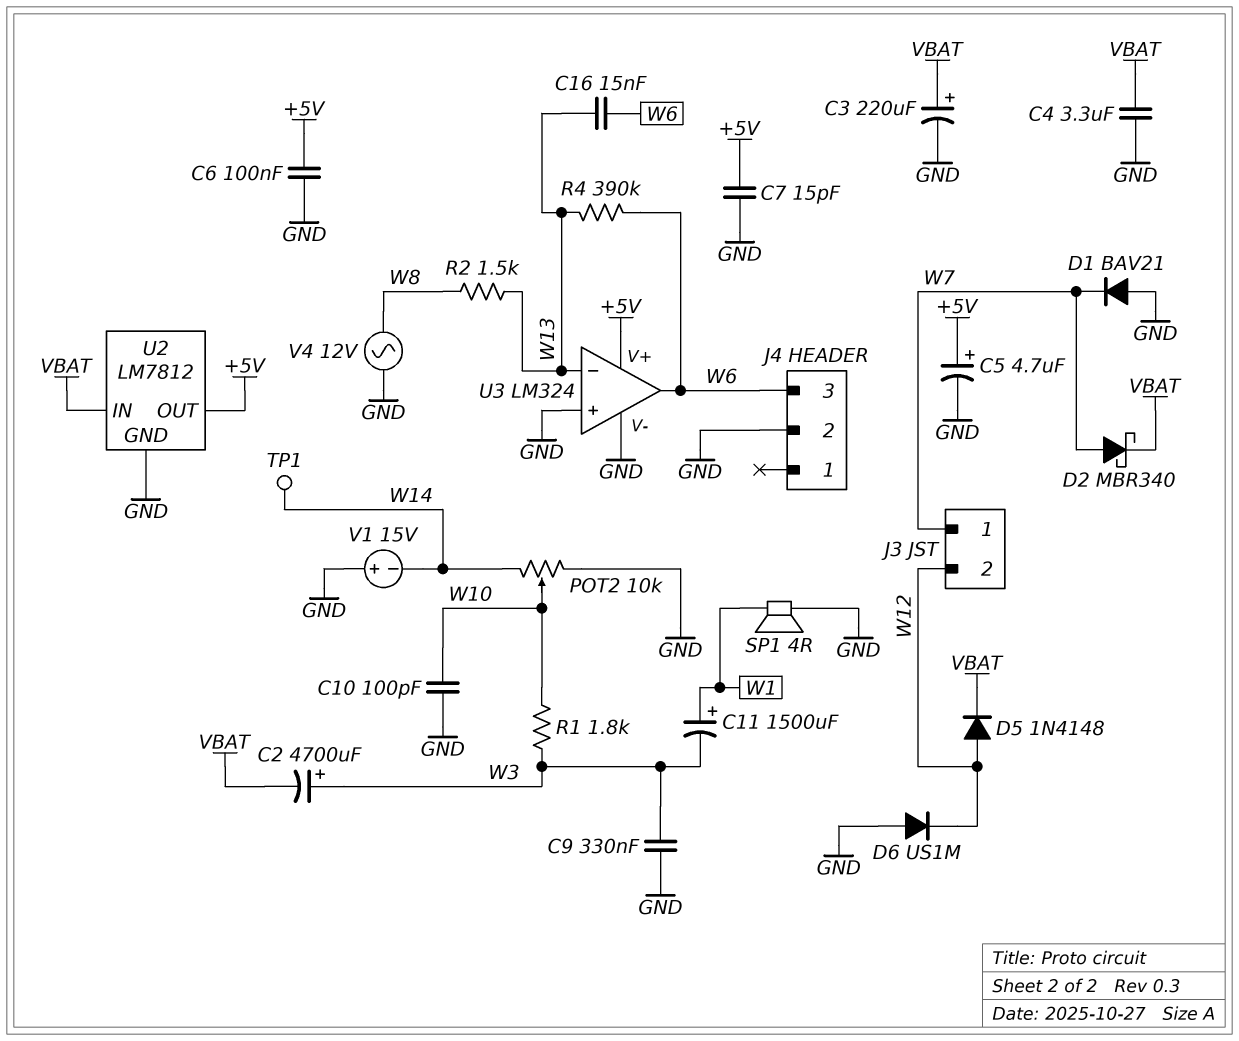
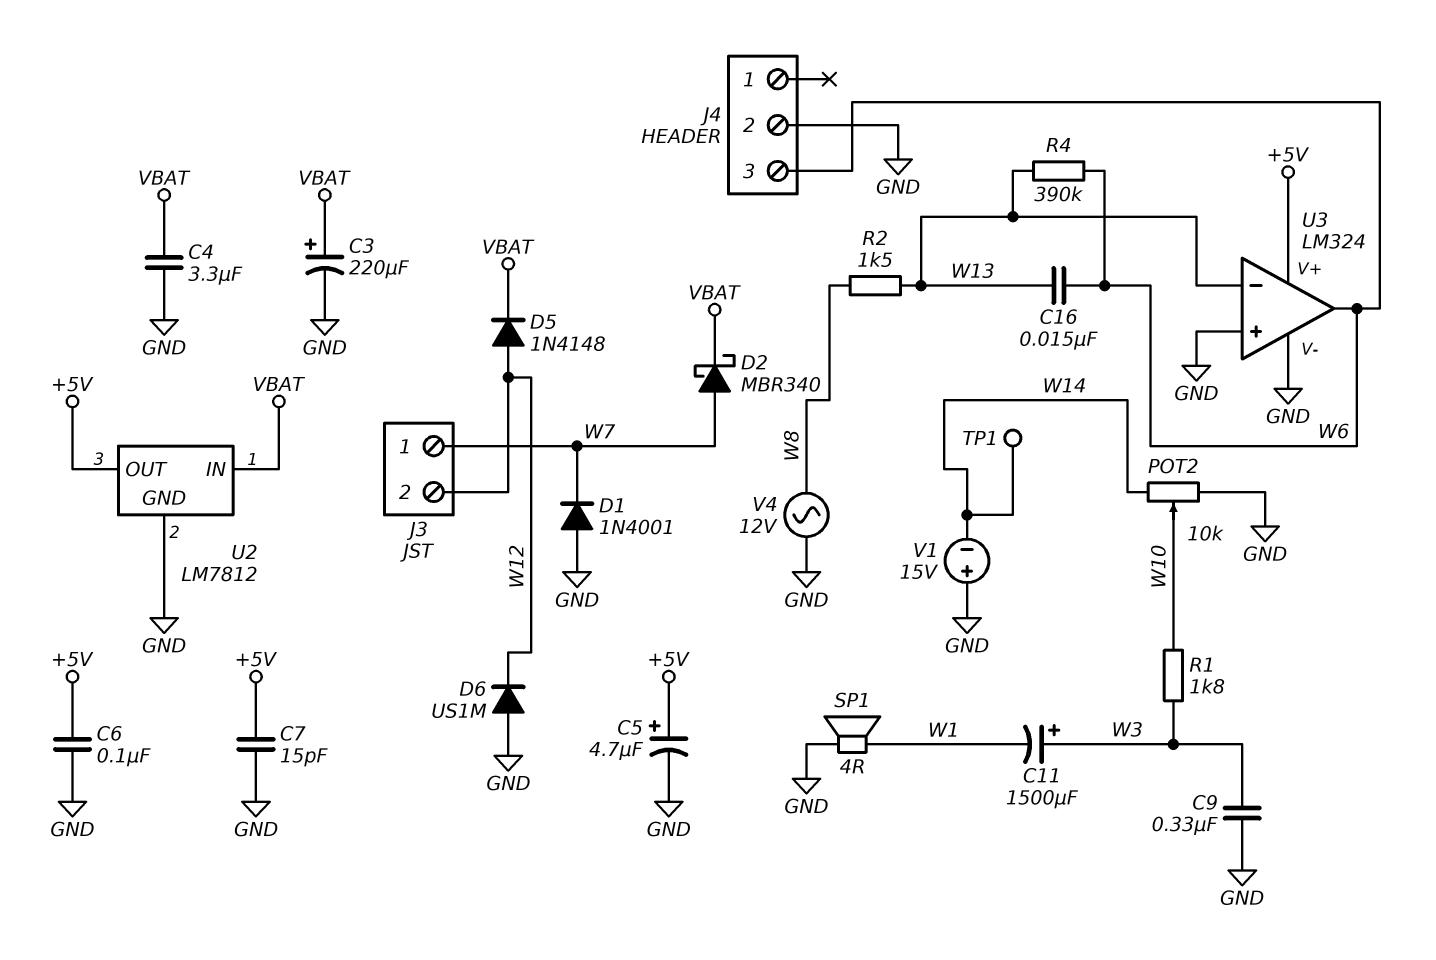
C2: 4700uF (plus W3, minus VBAT) -> none
C10: 100pF (GND, W10) -> none
C11: 1500uF (plus W1, minus W3) -> 1500uF (plus W3, minus W1)
D1: diode BAV21 (A GND, K W7) -> diode 1N4001 (A GND, K W7)

